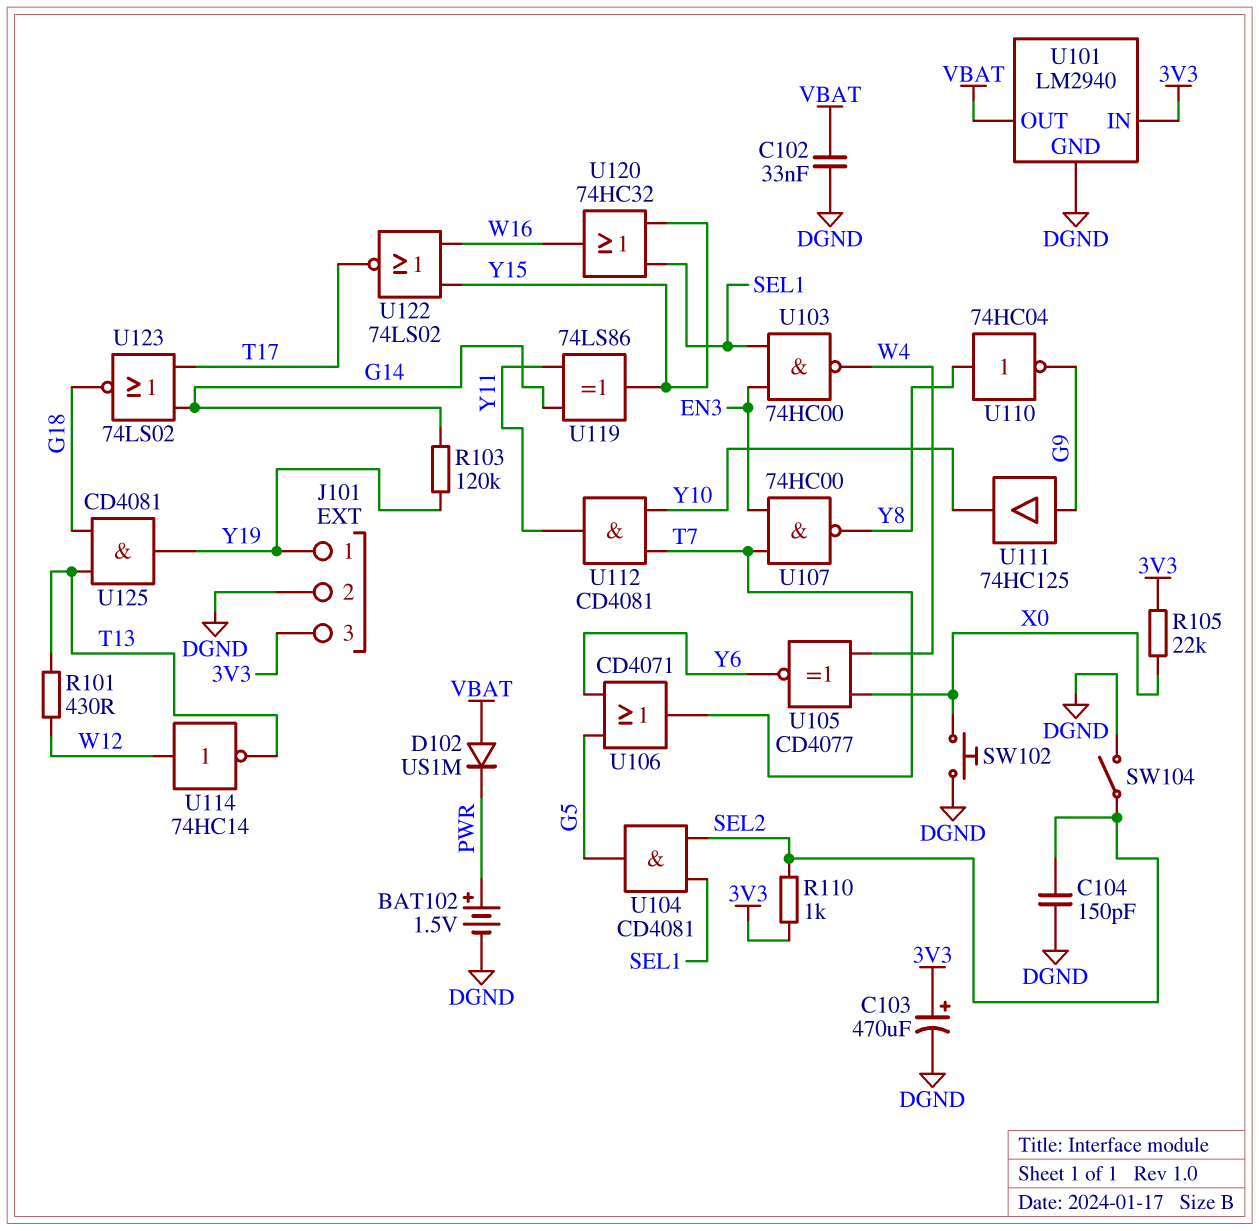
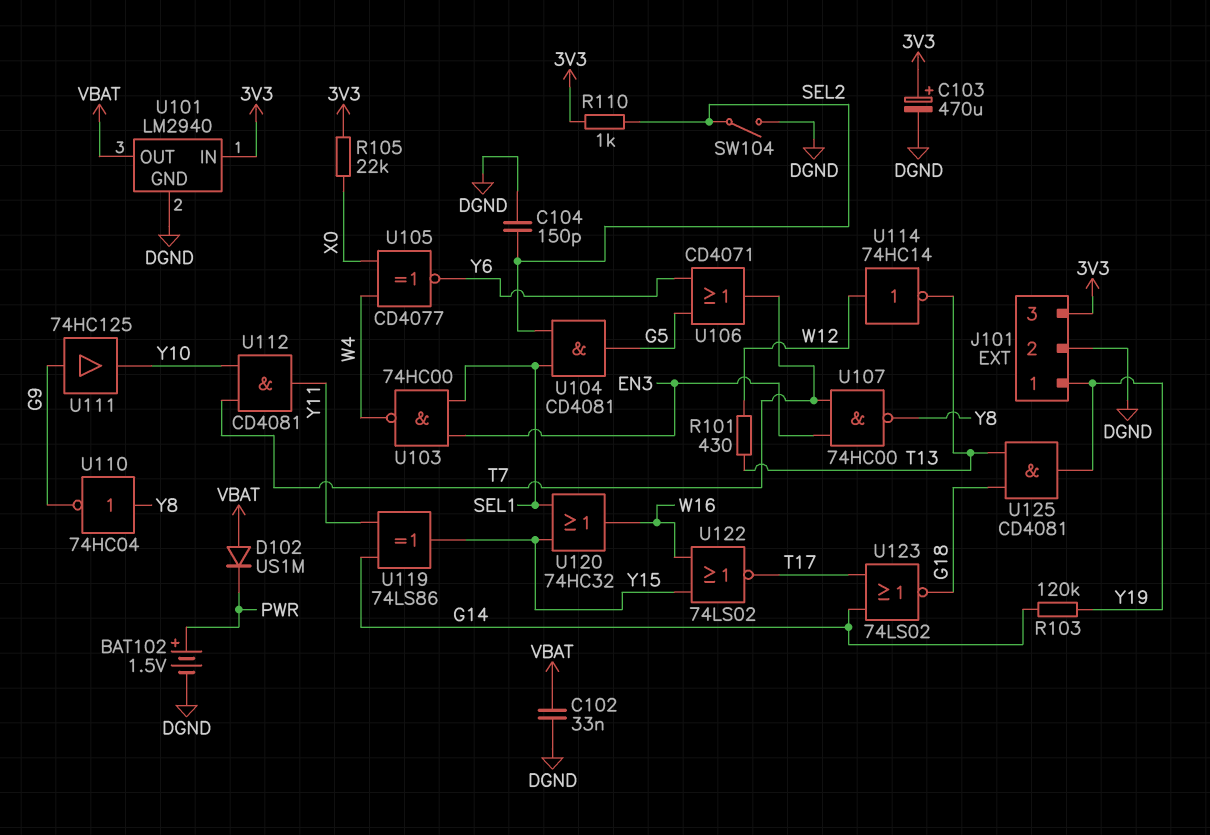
SW102: button (DGND, X0) -> none

